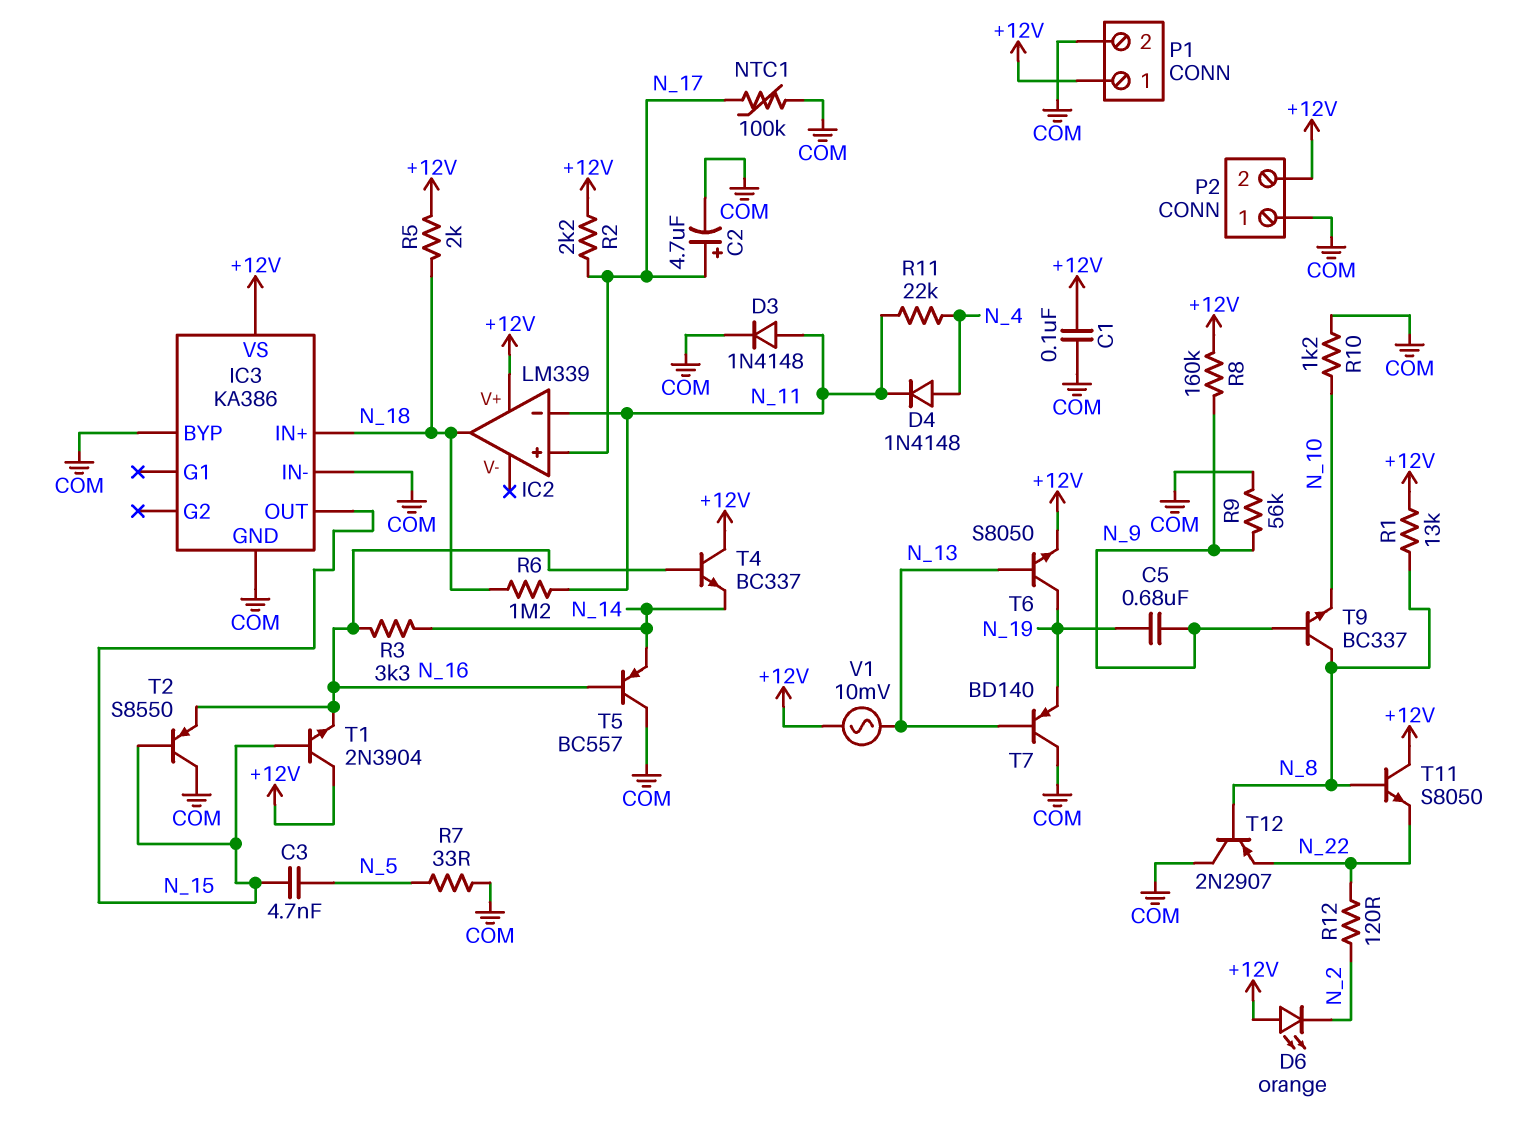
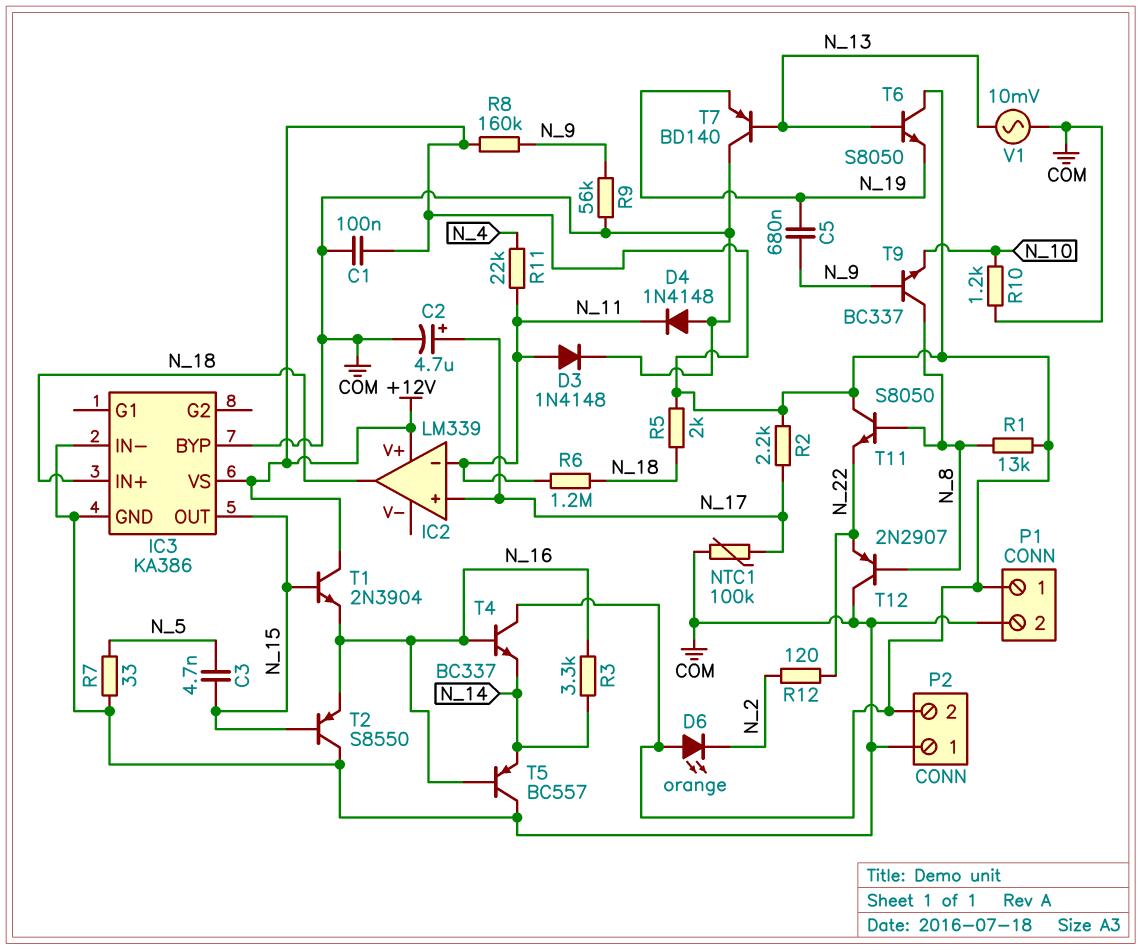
D4: diode 1N4148 (A N_4, K N_11) -> diode 1N4148 (A COM, K N_11)
T6: NPN S8050 (B N_13, C N_19, E +12V) -> NPN S8050 (B N_13, C +12V, E N_19)
V1: AC 10mV (+12V, N_13) -> AC 10mV (COM, N_13)

